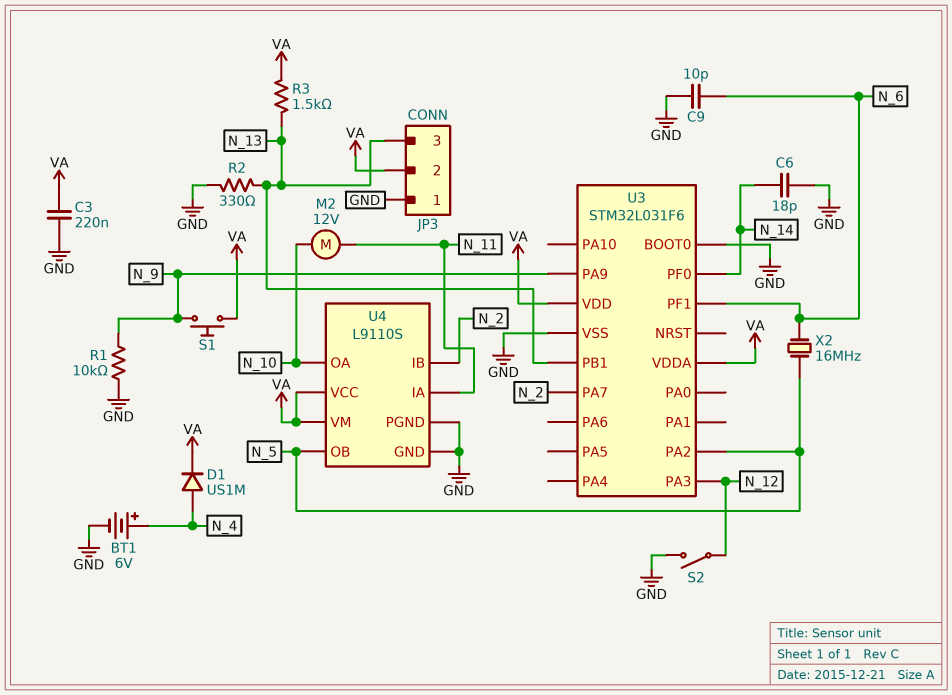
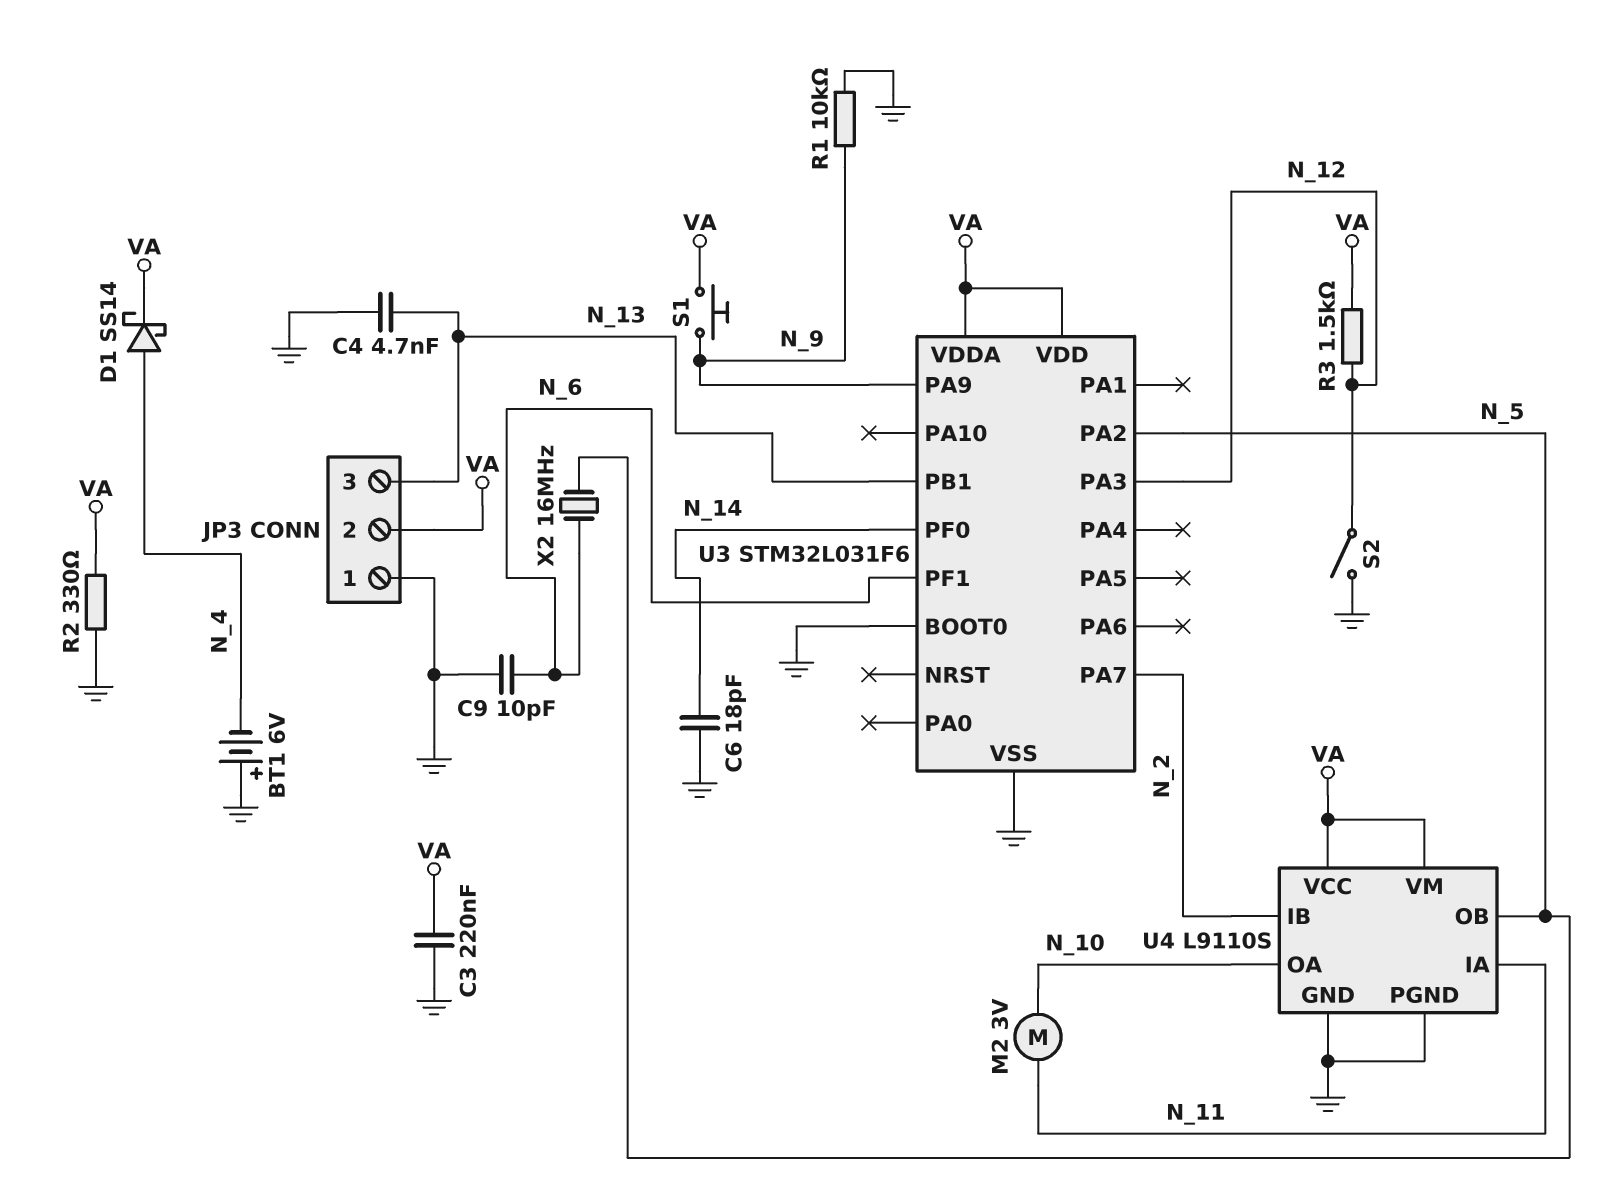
BT1: 6V (plus N_4, minus GND) -> 6V (plus GND, minus N_4)
C4: none -> 4.7nF (GND, N_13)
D1: diode US1M (A N_4, K VA) -> schottky SS14 (A N_4, K VA)
M2: motor 12V (N_10, N_11) -> motor 3V (N_10, N_11)
R2: 330 (GND, N_13) -> 330 (GND, VA)
R3: 1.5k (N_13, VA) -> 1.5k (N_12, VA)

